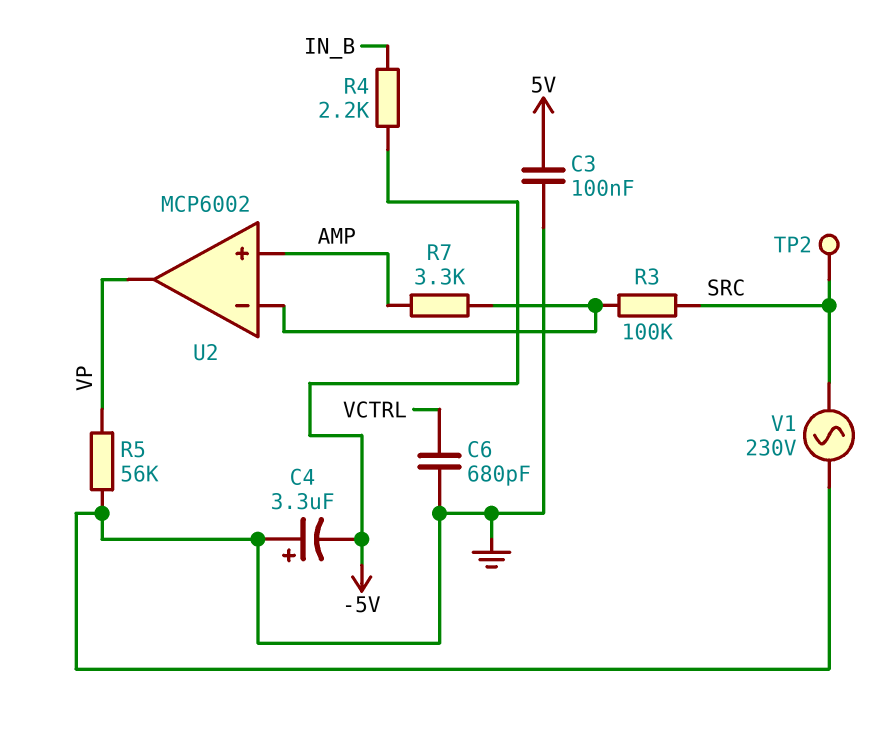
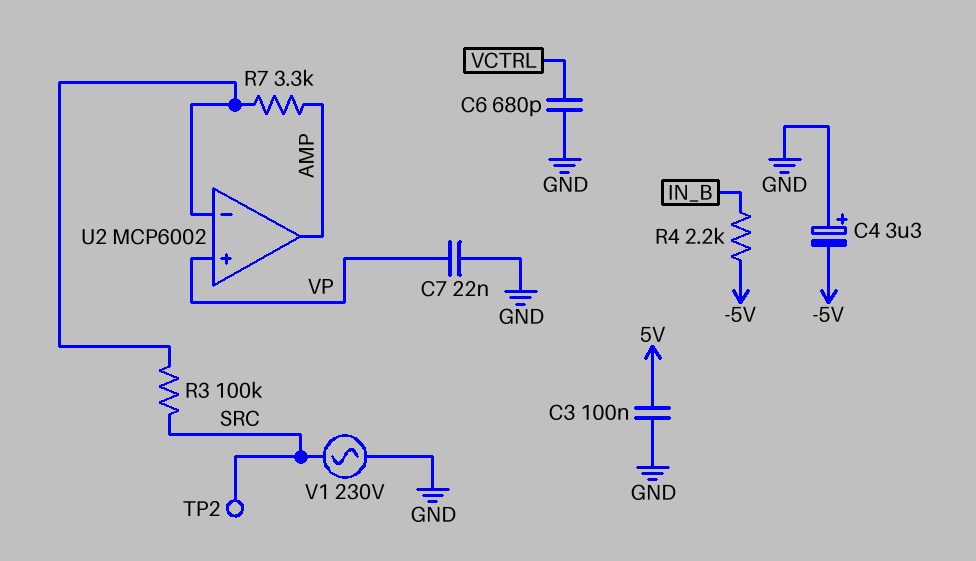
C7: none -> 22nF (GND, VP)
R5: 56k (GND, VP) -> none
U2 pin in+: AMP -> VP
U2 pin out: VP -> AMP

